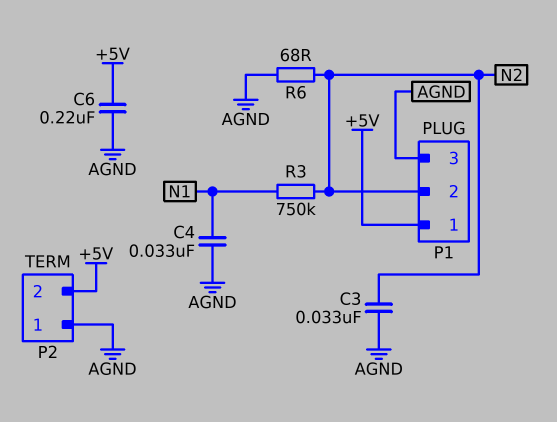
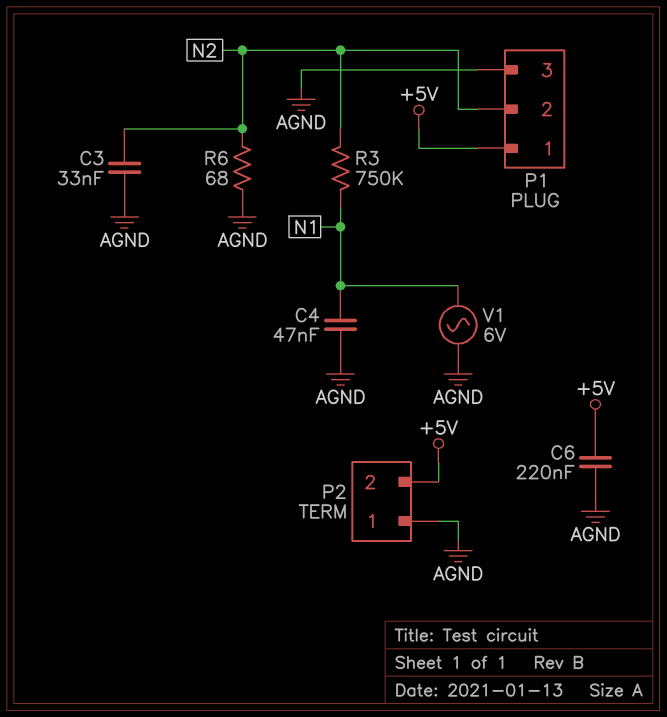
C4: 33nF (AGND, N1) -> 47nF (AGND, N1)
V1: none -> AC 6V (AGND, N1)

